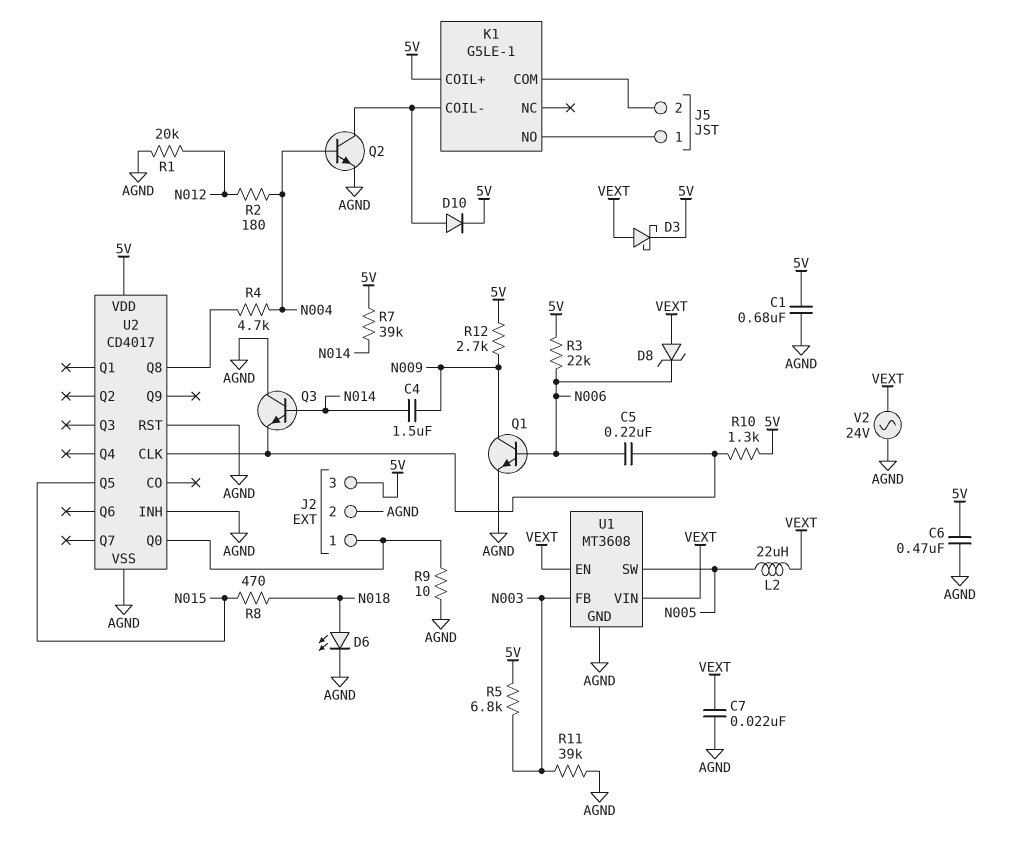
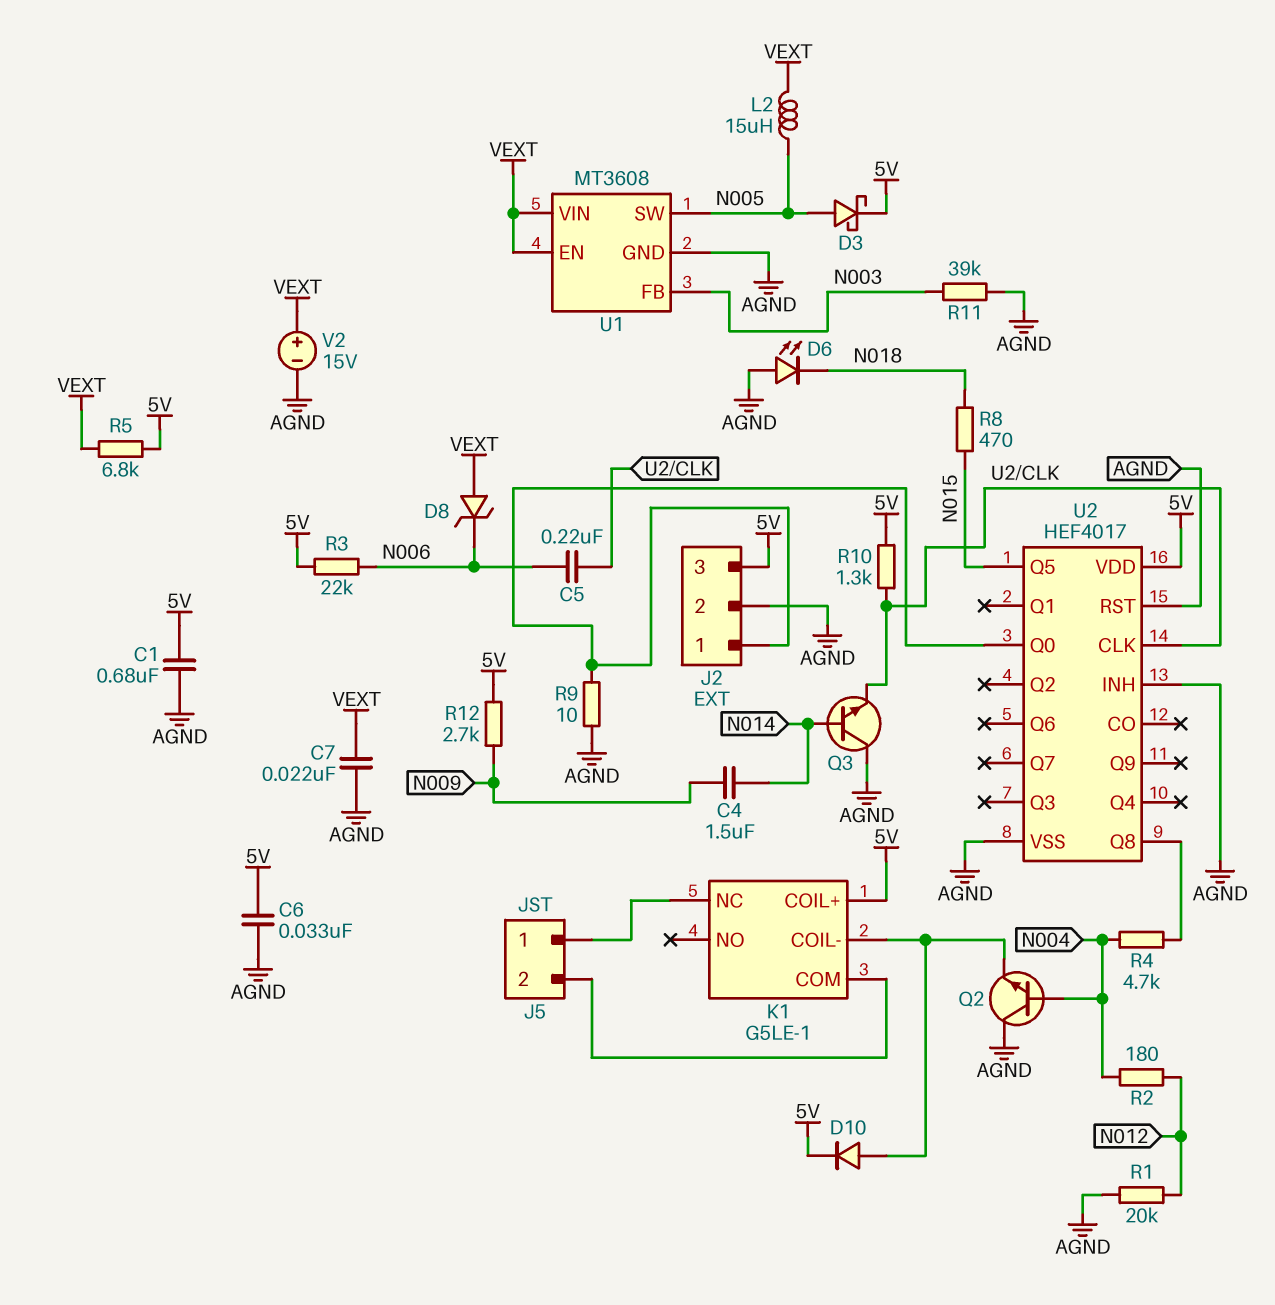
C6: 470nF (5V, AGND) -> 33nF (5V, AGND)
D3: schottky (A VEXT, K 5V) -> schottky (A N005, K 5V)
D6: LED (A N018, K AGND) -> LED (A AGND, K N018)
K1 pin NC: none -> J5/1
K1 pin NO: J5/1 -> none
L2: 22uH (N005, VEXT) -> 15uH (N005, VEXT)
Q1: NPN (B N006, C N009, E AGND) -> none
Q2: NPN (B N004, C K1/COIL-, E AGND) -> NPN (B N004, C AGND, E K1/COIL-)
R5: 6.8k (5V, N003) -> 6.8k (5V, VEXT)
R7: 39k (5V, N014) -> none
U2: CD4017 -> HEF4017
V2: AC 24V (AGND, VEXT) -> 15V (plus VEXT, minus AGND)

